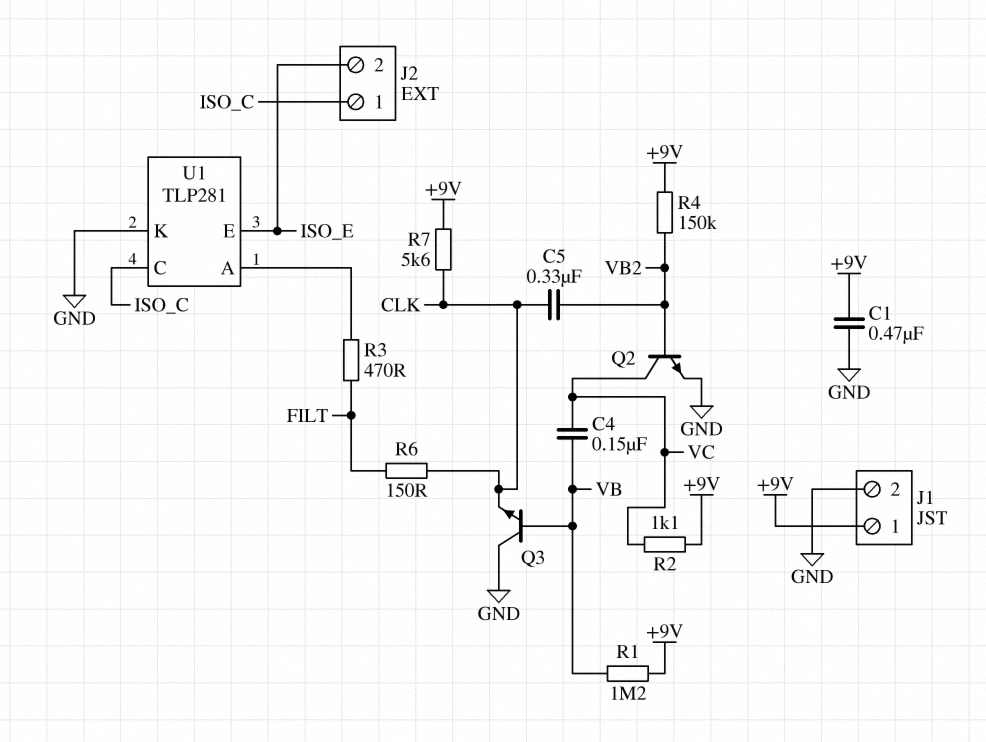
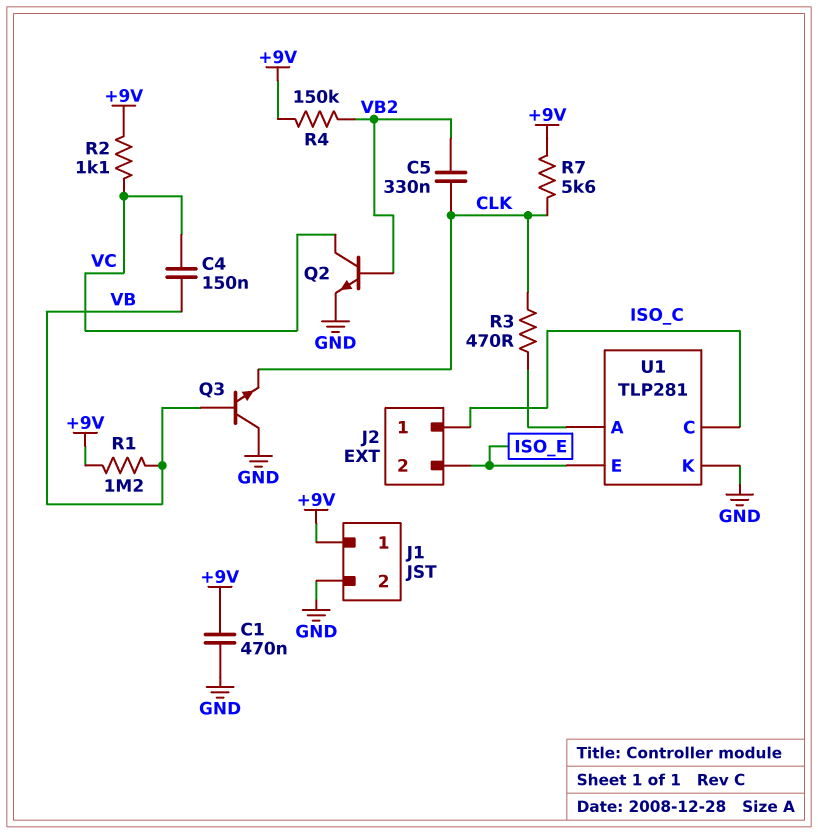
R3: 470 (FILT, U1/A) -> 470 (CLK, U1/A)
R6: 150 (CLK, FILT) -> none

